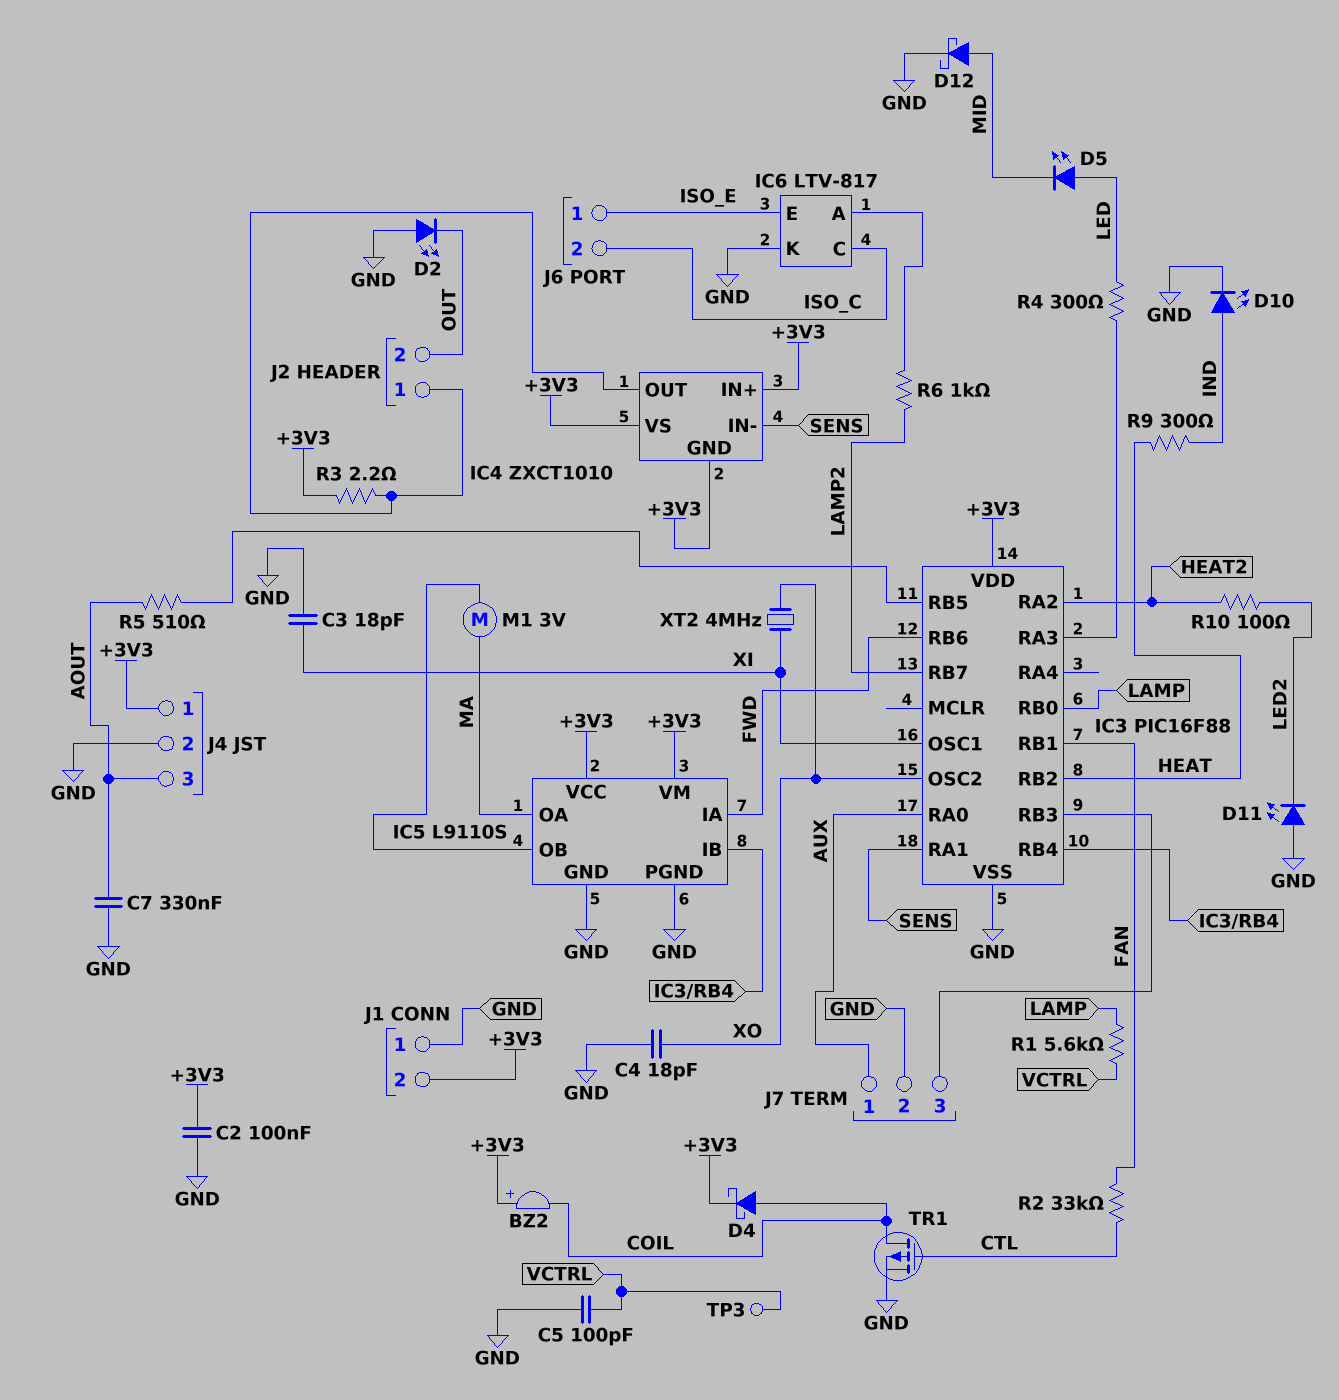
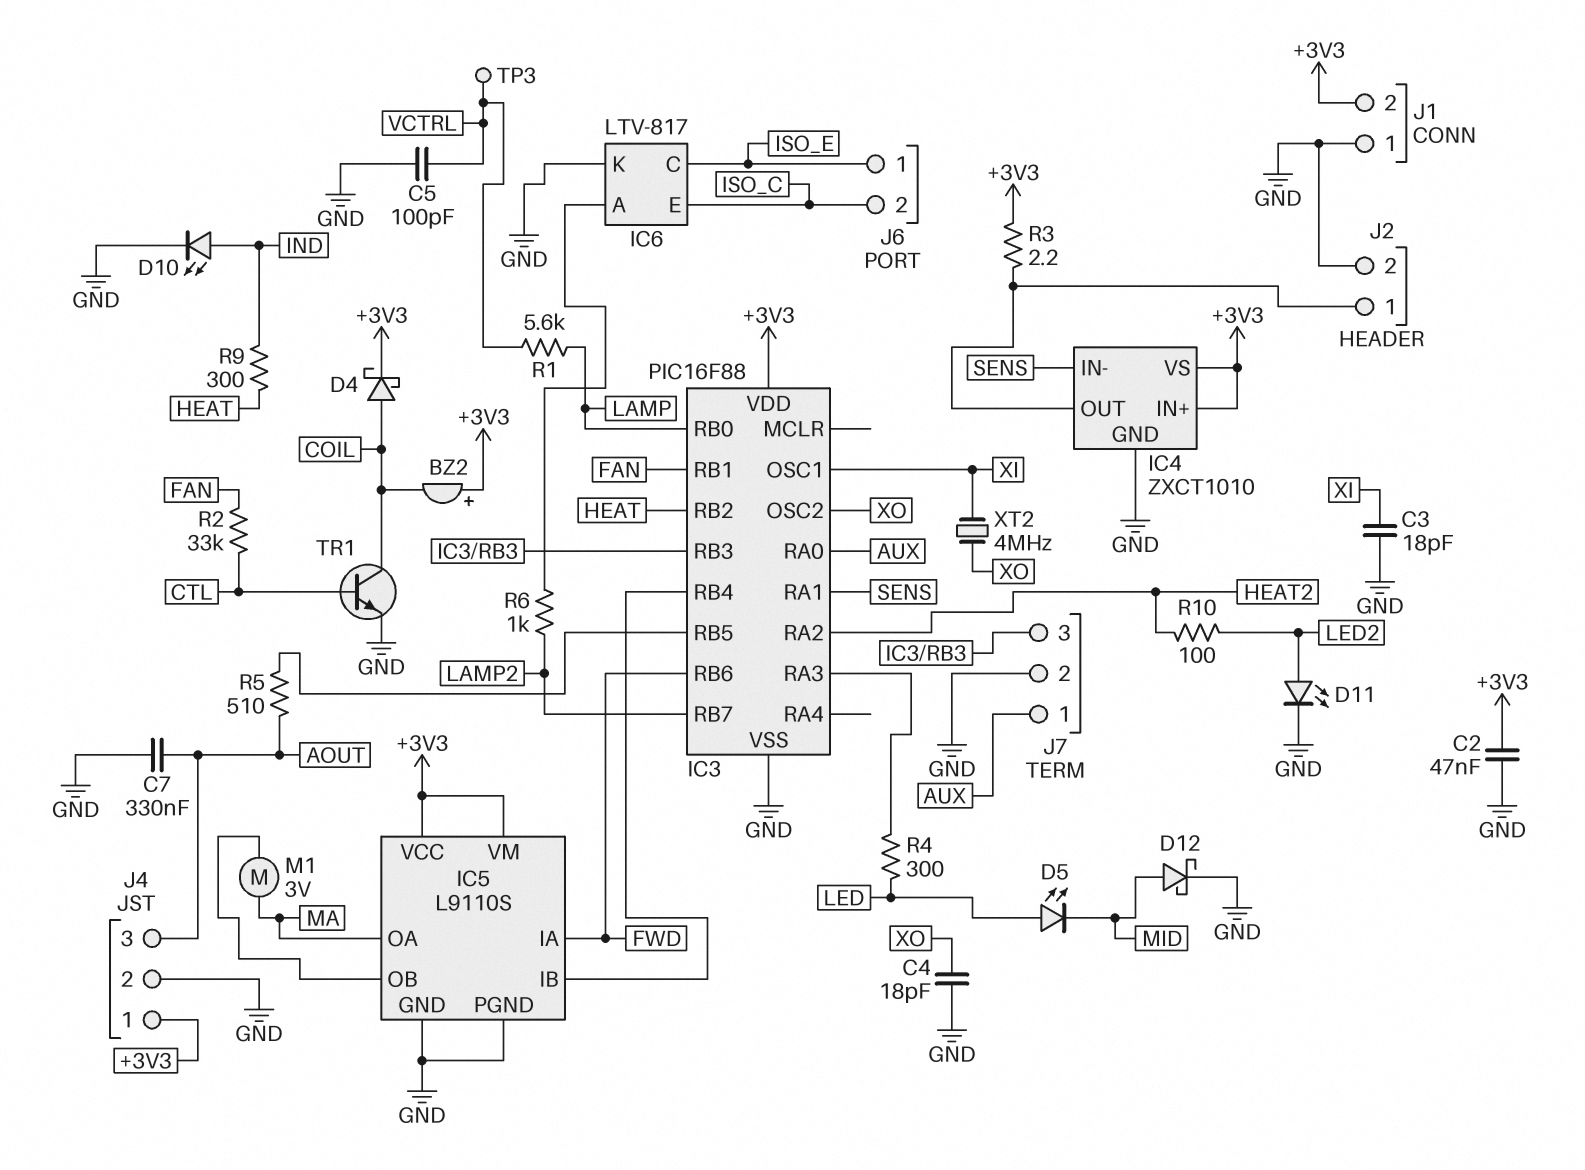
C2: 100nF (+3V3, GND) -> 47nF (+3V3, GND)
D2: LED (A GND, K OUT) -> none
D11: LED (A GND, K LED2) -> LED (A LED2, K GND)
IC4 pin GND: +3V3 -> GND
IC6 pin C: ISO_C -> ISO_E
IC6 pin E: ISO_E -> ISO_C
J2 pin 2: OUT -> GND
TR1: PMOS (G CTL, D COIL, S GND) -> NPN (B CTL, C COIL, E GND)

